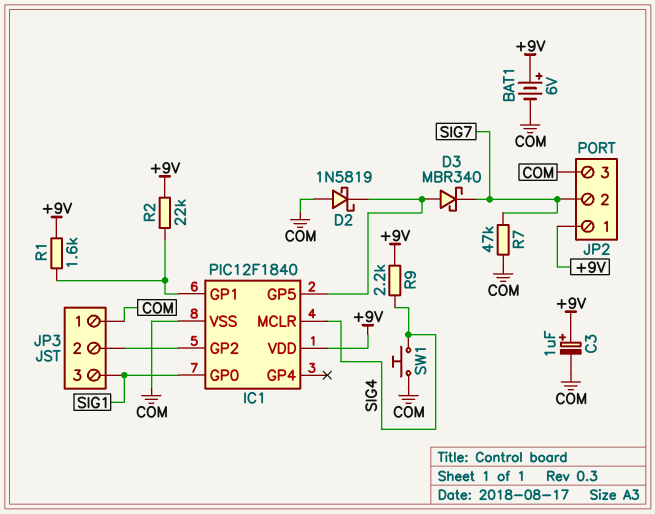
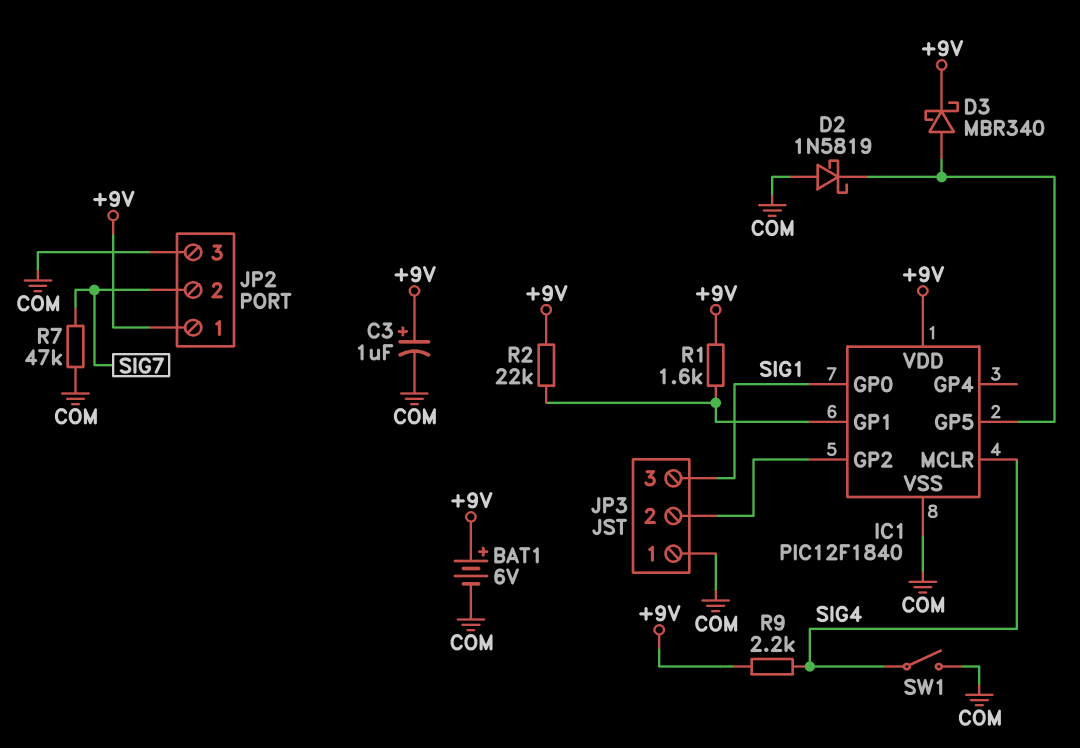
D3: schottky MBR340 (A IC1/GP5, K SIG7) -> schottky MBR340 (A IC1/GP5, K +9V)
SW1: button (COM, SIG4) -> switch (COM, SIG4)

